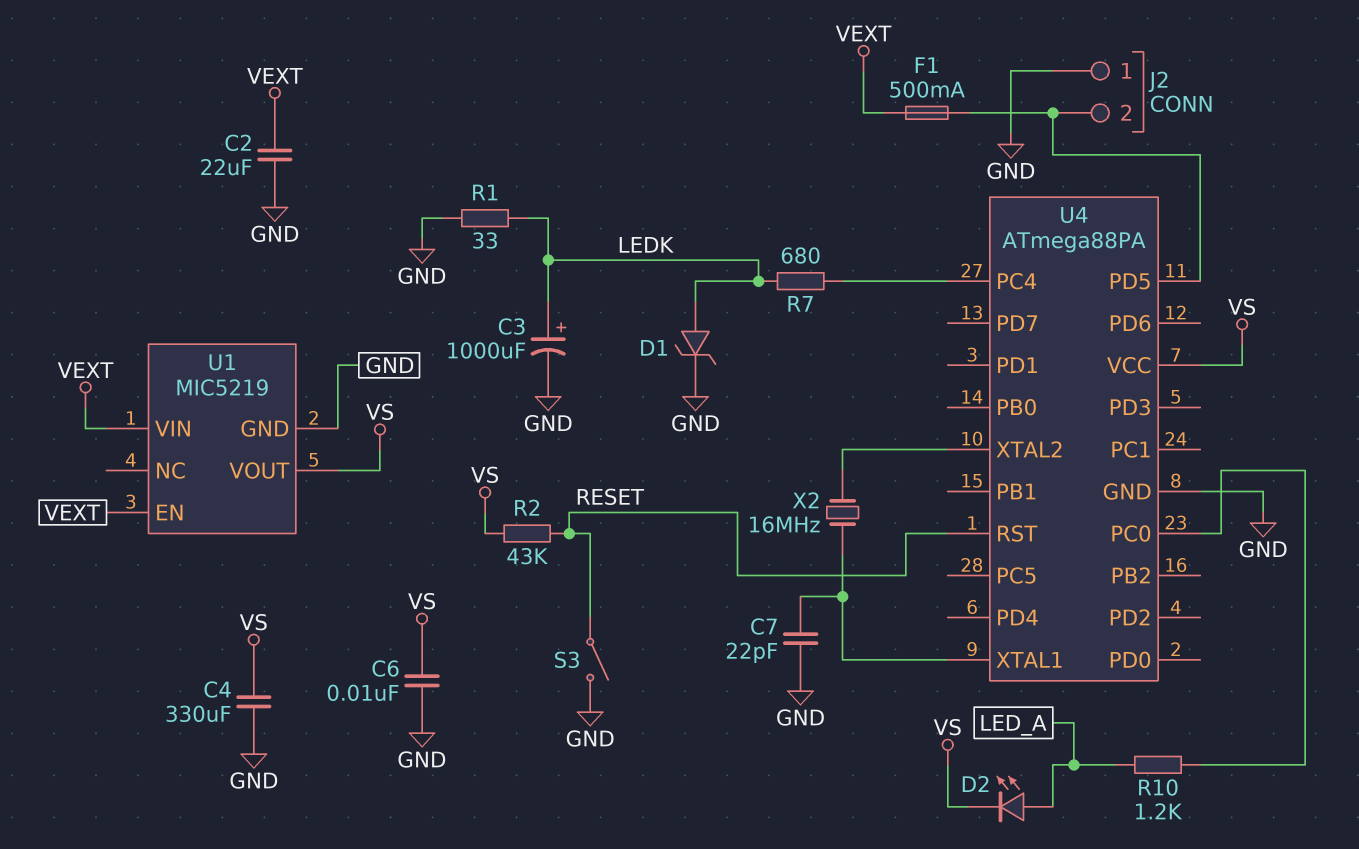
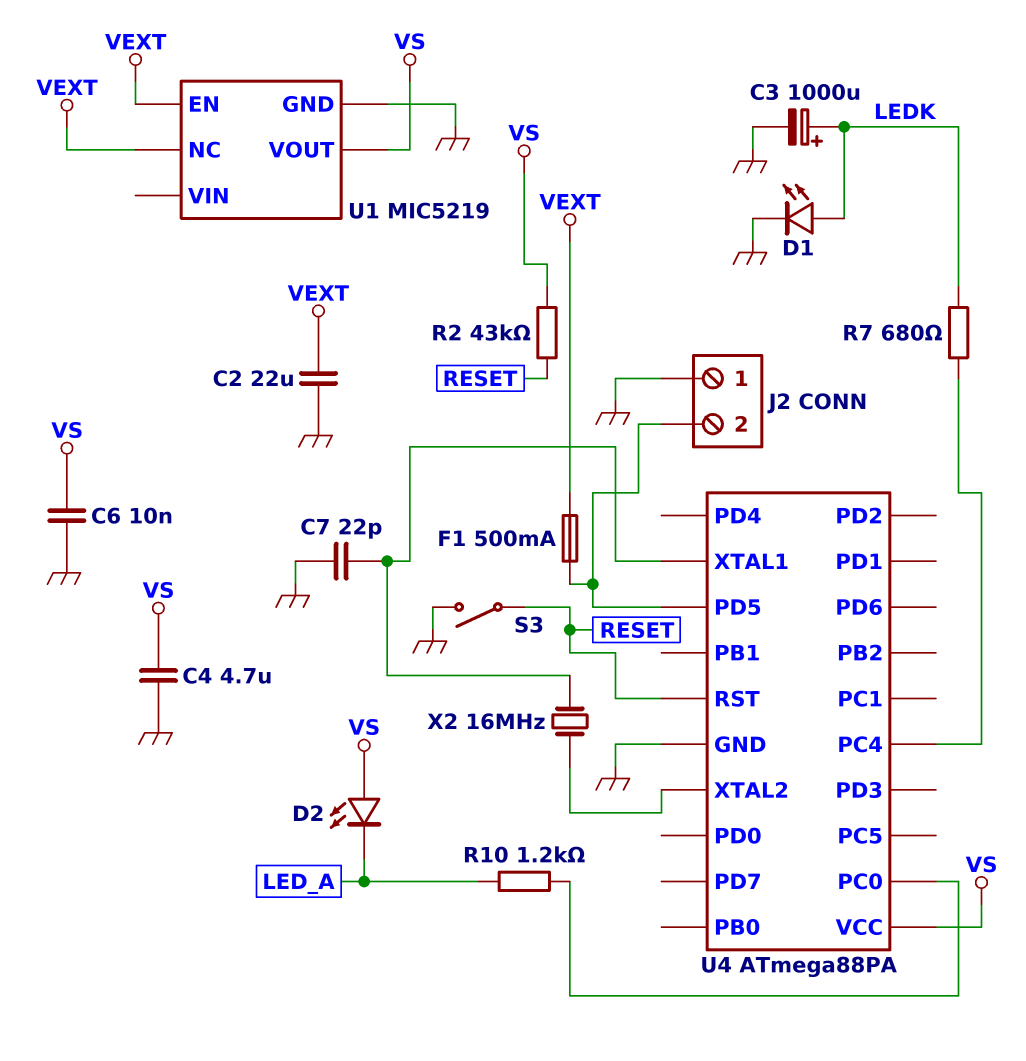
C4: 330uF (GND, VS) -> 4.7uF (GND, VS)
D1: zener (A LEDK, K GND) -> LED (A LEDK, K GND)
D2: LED (A LED_A, K VS) -> LED (A VS, K LED_A)
R1: 33 (GND, LEDK) -> none
U1 pin NC: none -> VEXT
U1 pin VIN: VEXT -> none

